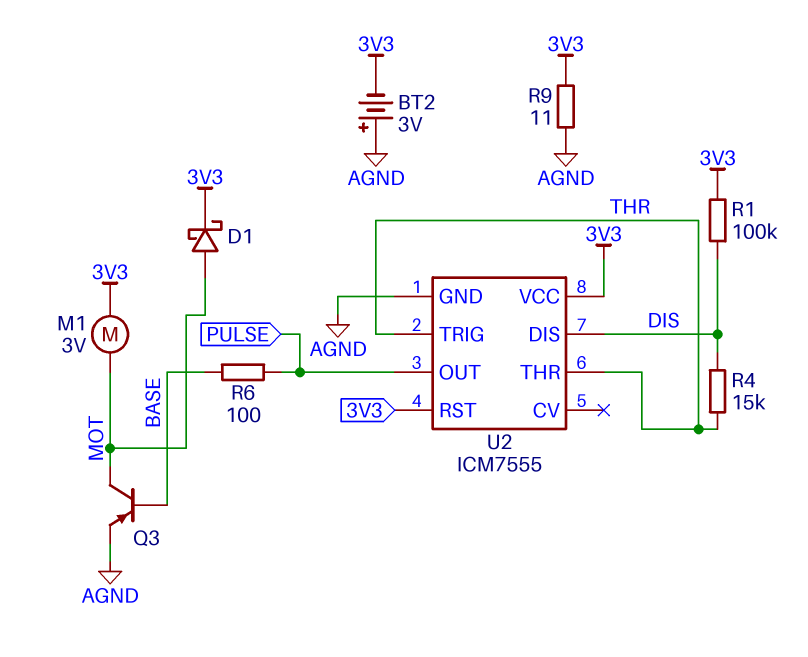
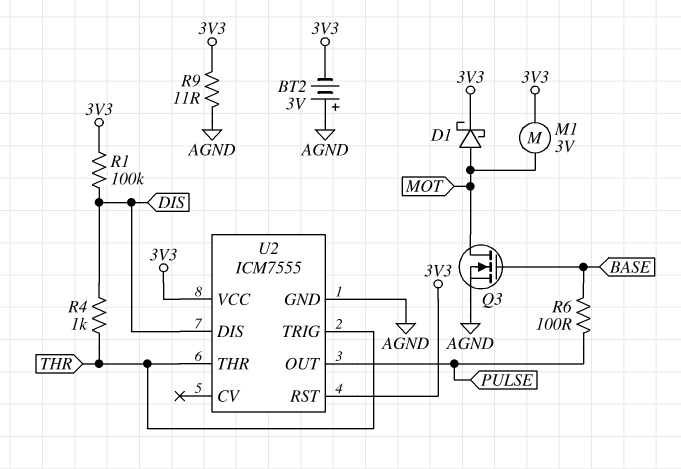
Q3: PNP (B BASE, C MOT, E AGND) -> NMOS (G BASE, D MOT, S AGND)
R4: 15k (DIS, THR) -> 1k (DIS, THR)

